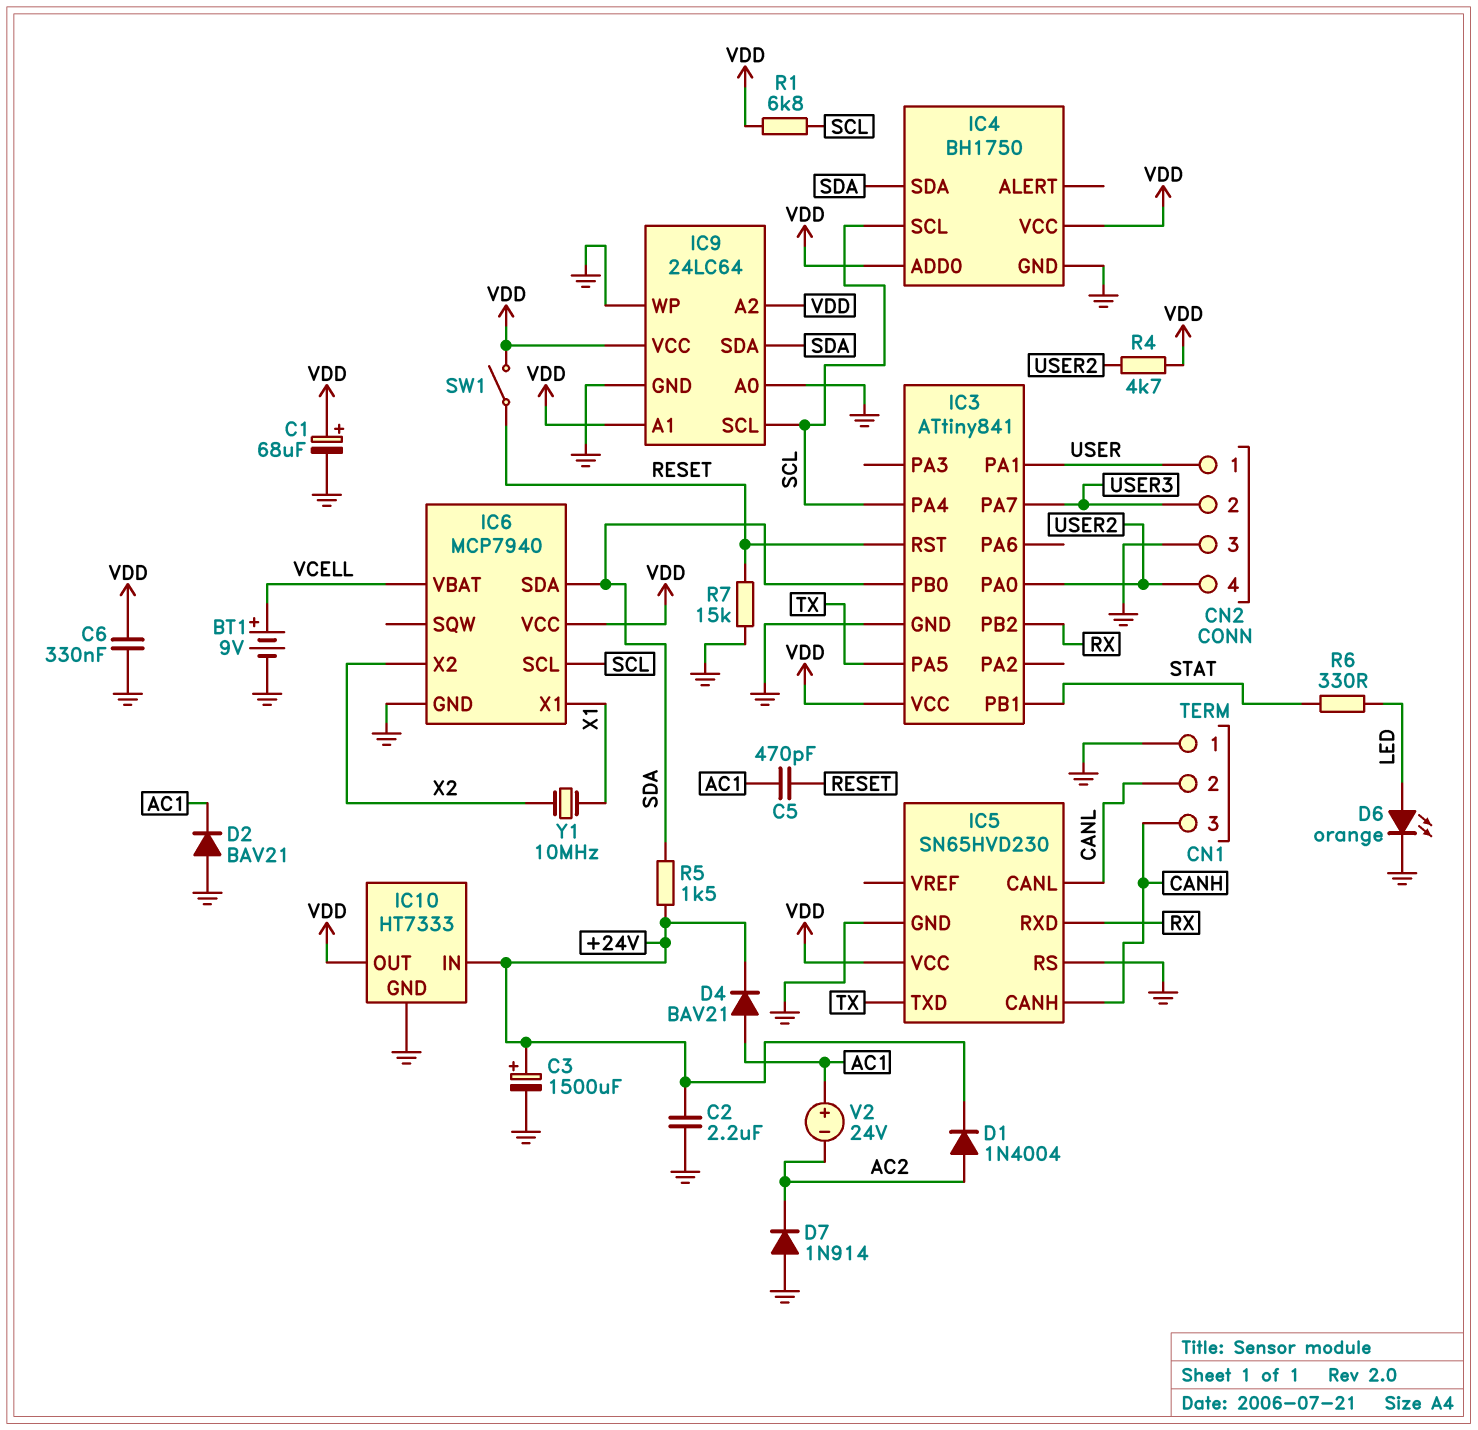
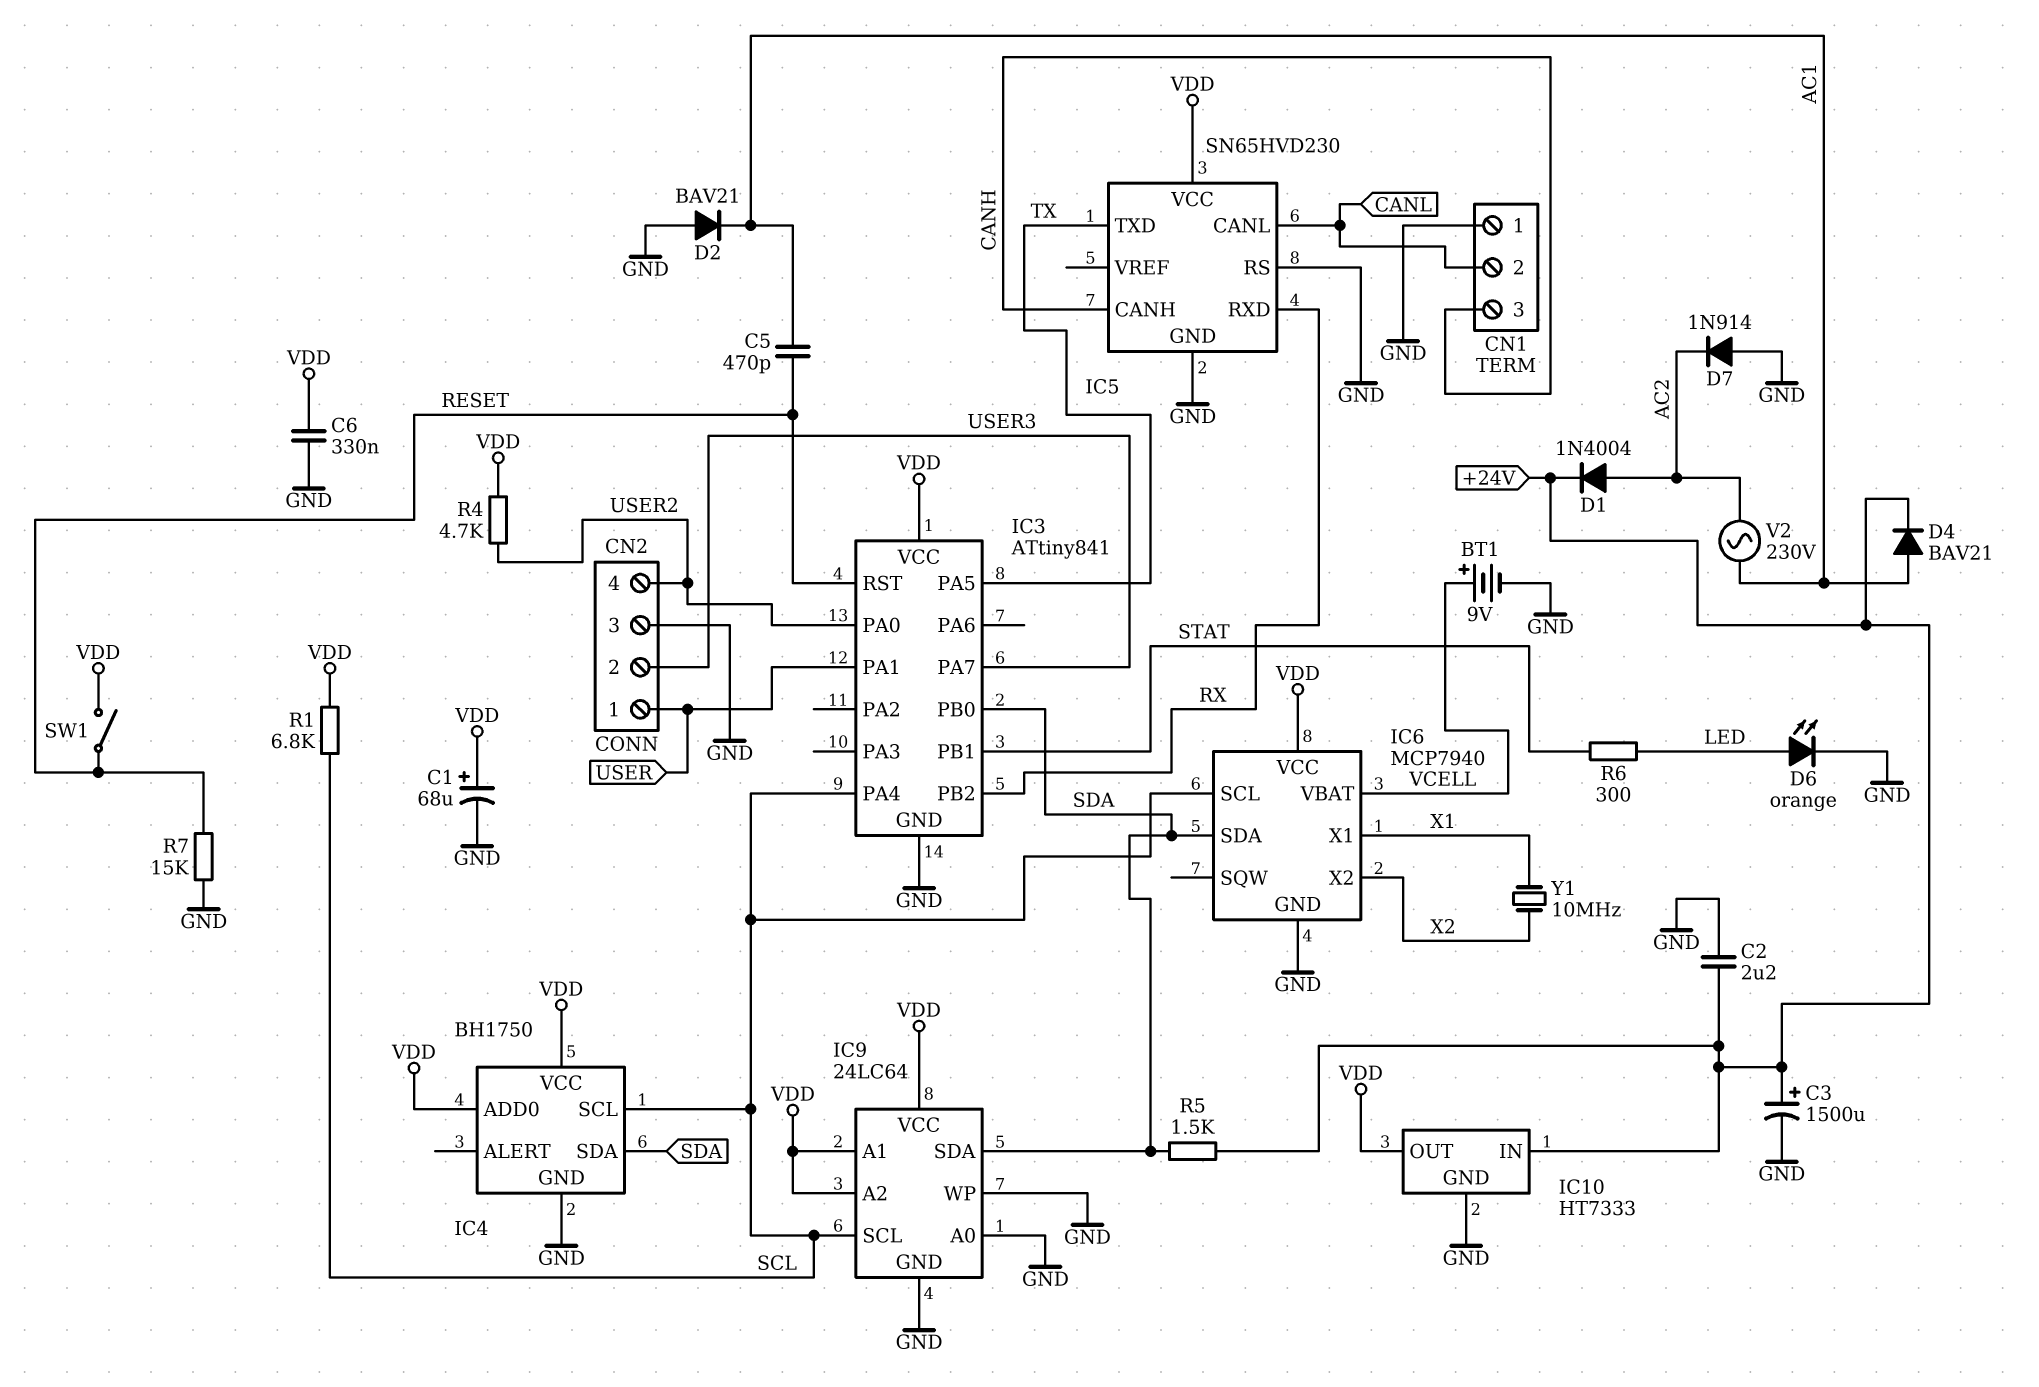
R6: 330 (LED, STAT) -> 300 (LED, STAT)
V2: 24V (plus AC1, minus AC2) -> AC 230V (AC1, AC2)

